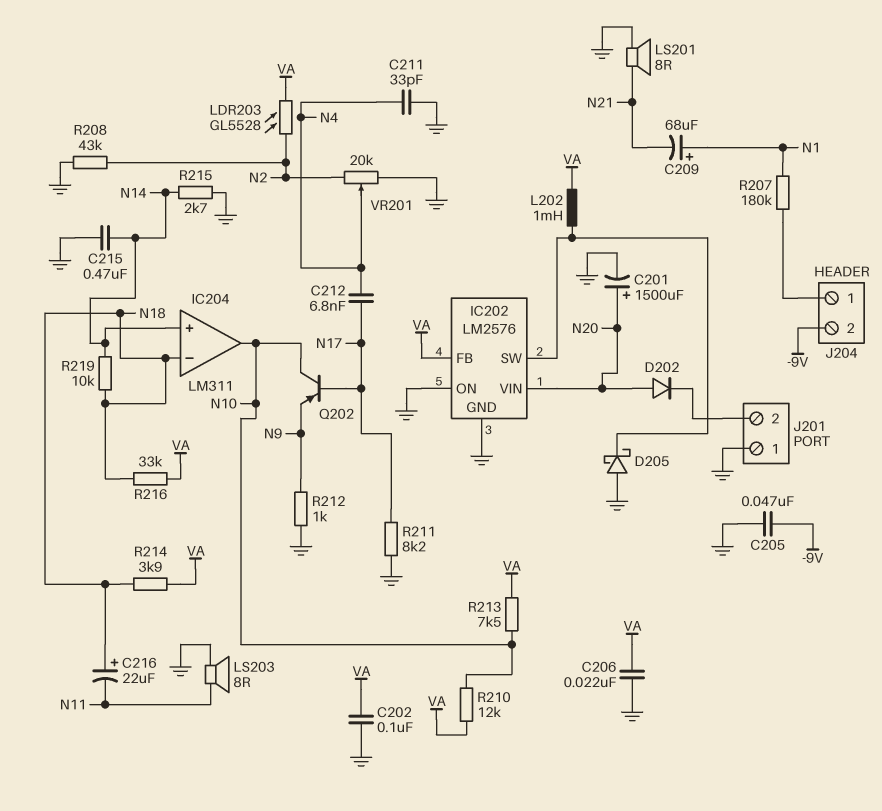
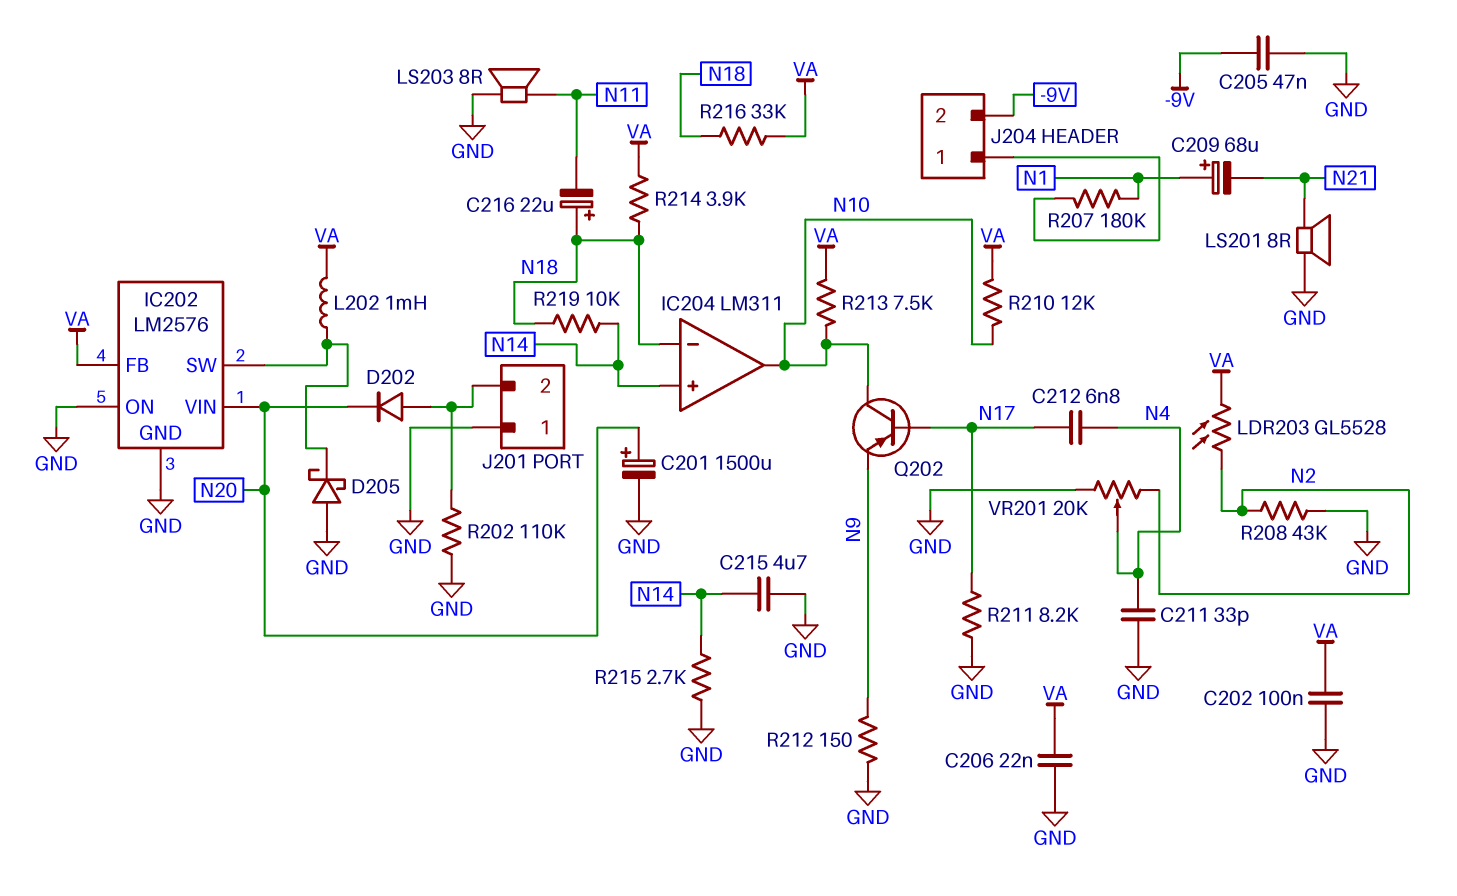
C215: 470nF (GND, N14) -> 4.7uF (GND, N14)
D202: diode (A N20, K J201/2) -> diode (A J201/2, K N20)
R202: none -> 110k (GND, J201/2)
R212: 1k (GND, N9) -> 150 (GND, N9)

